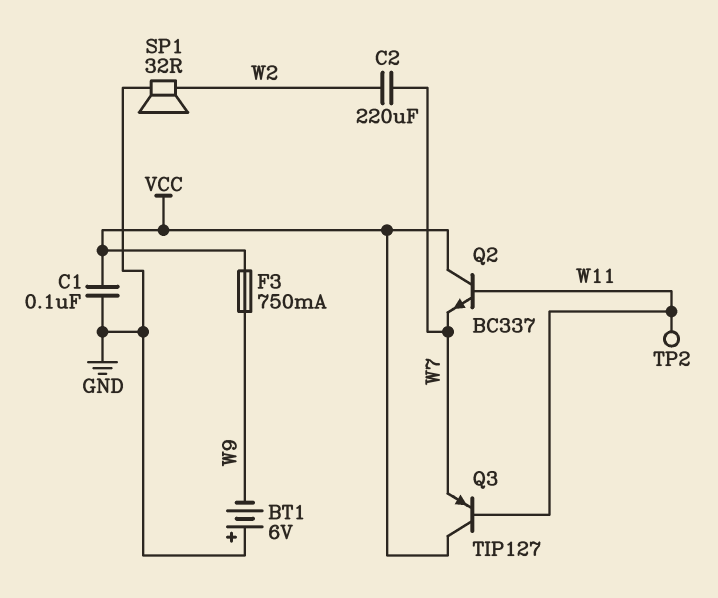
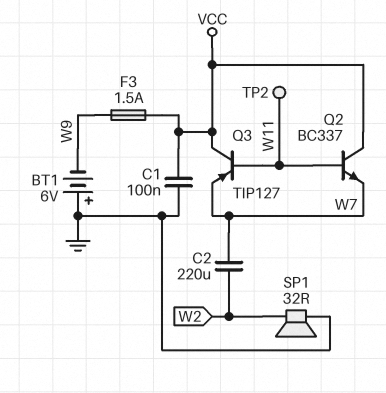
F3: 750mA (VCC, W9) -> 1.5A (VCC, W9)

